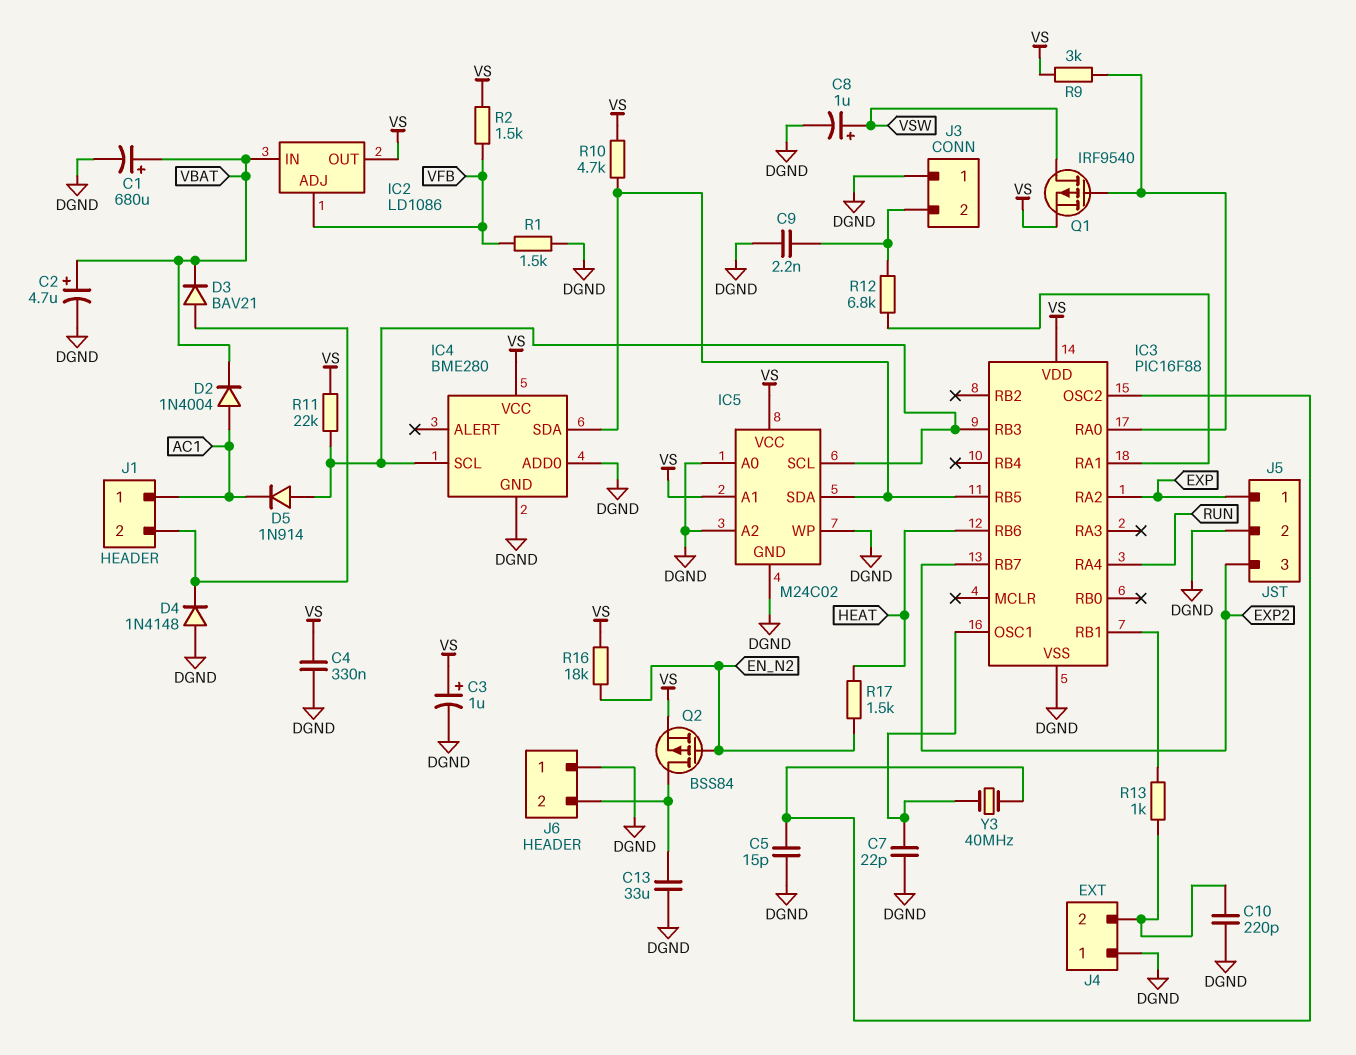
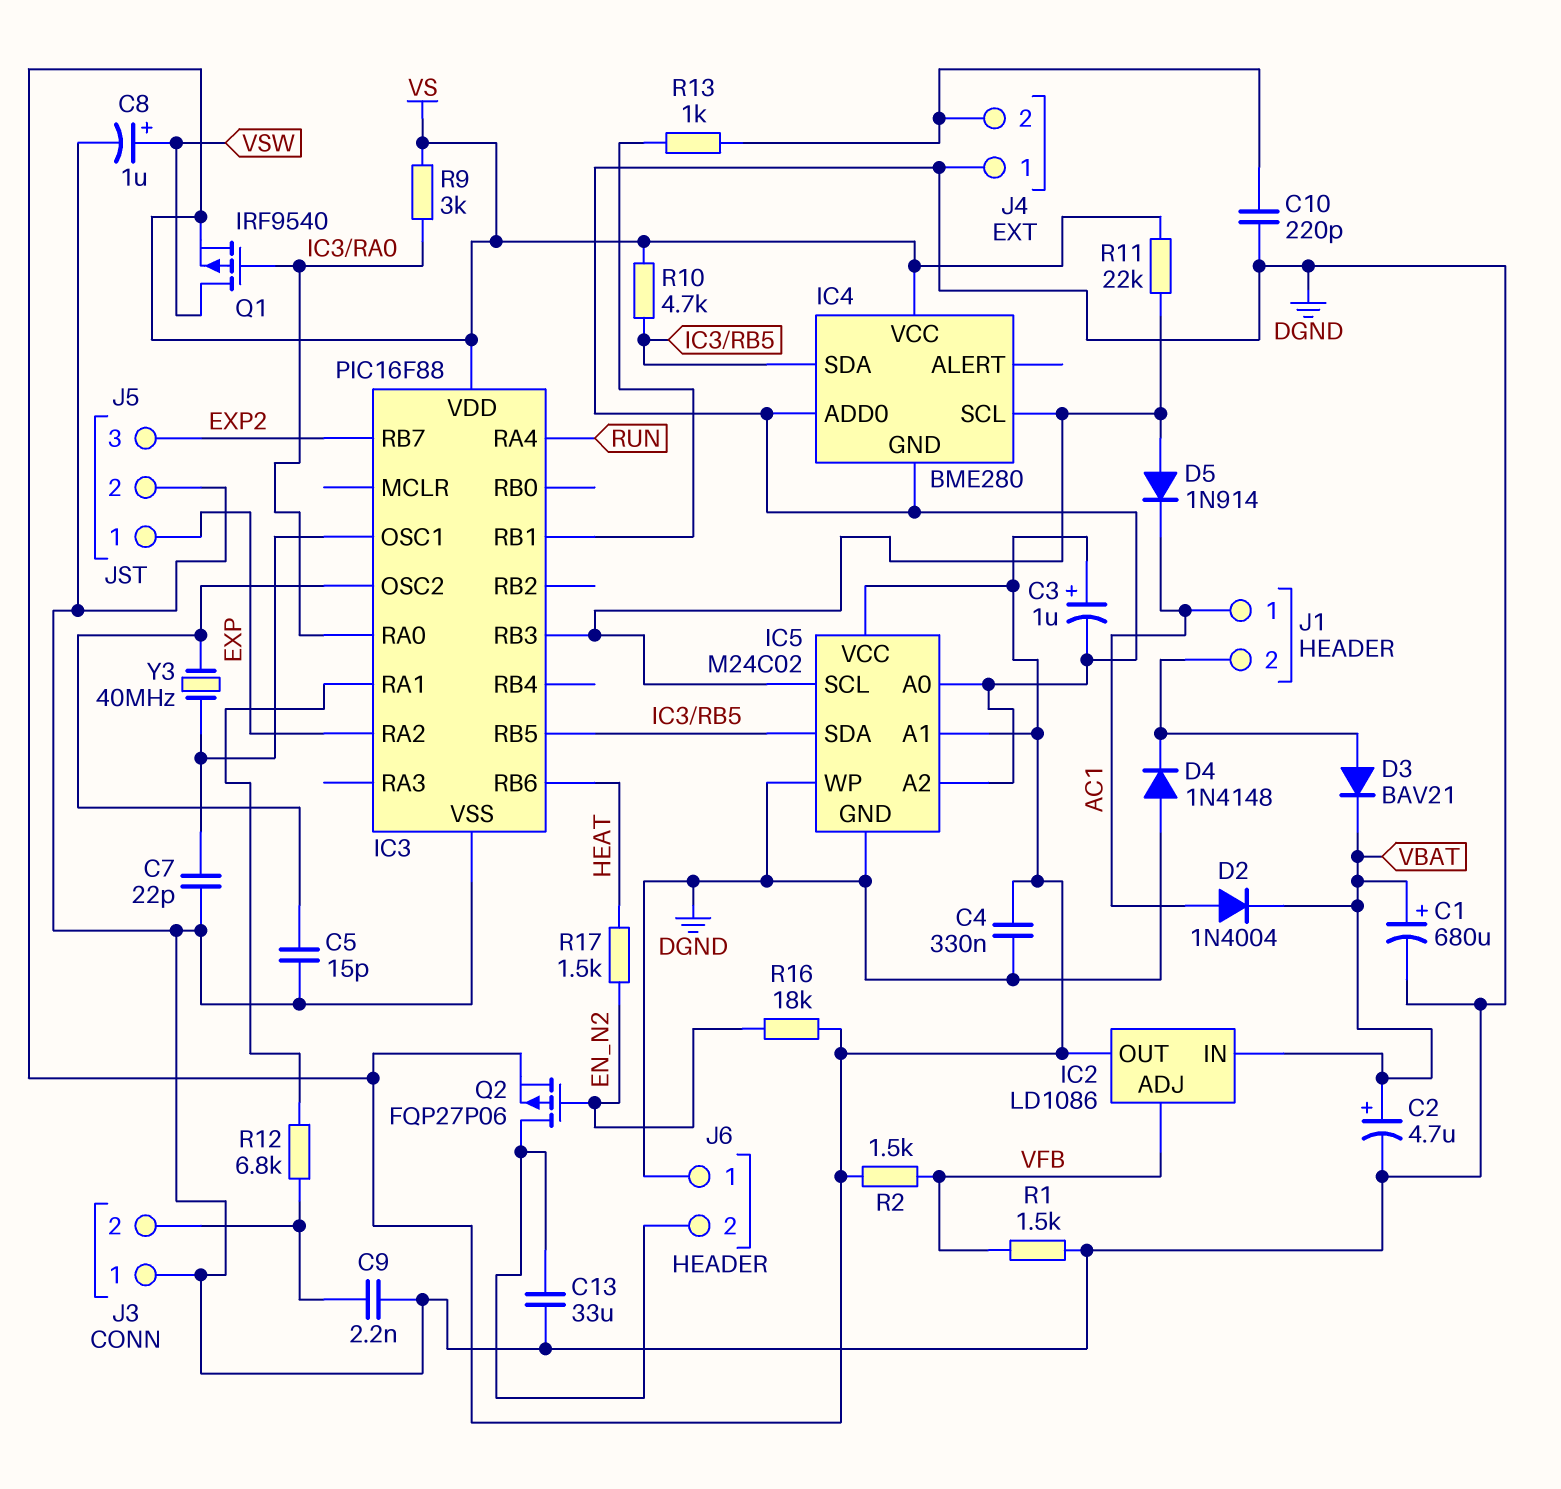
Q2: PMOS BSS84 (G EN_N2, D J6/2, S VS) -> PMOS FQP27P06 (G EN_N2, D J6/2, S VS)

